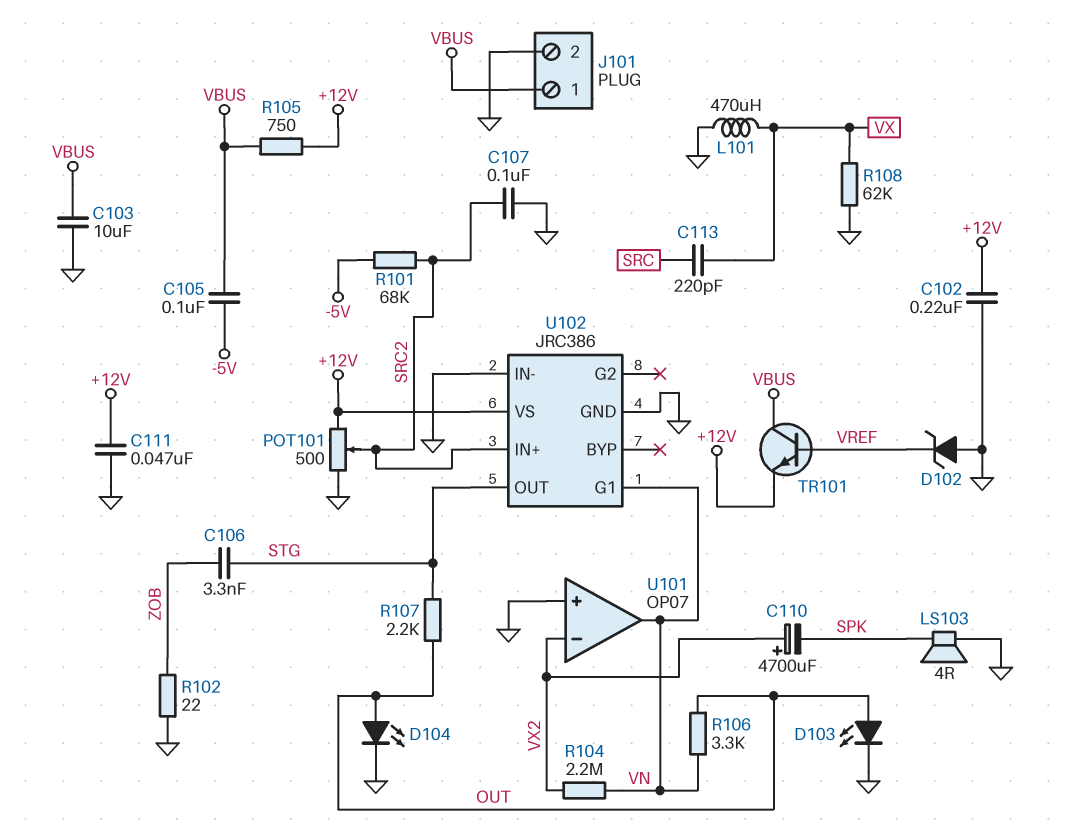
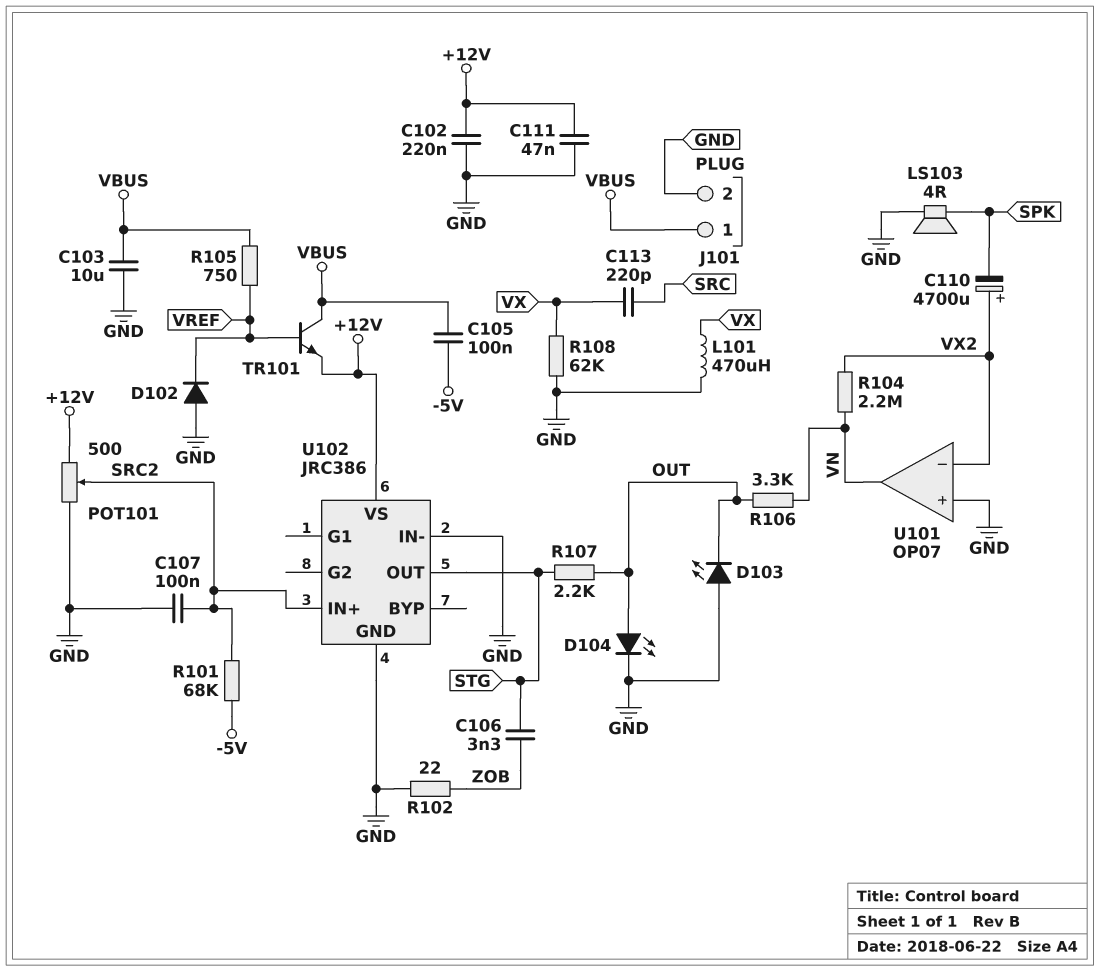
D102: zener (A GND, K VREF) -> diode (A GND, K VREF)
D103: LED (A OUT, K GND) -> LED (A GND, K OUT)
R105: 750 (+12V, VBUS) -> 750 (VBUS, VREF)
U102 pin G1: VN -> none

